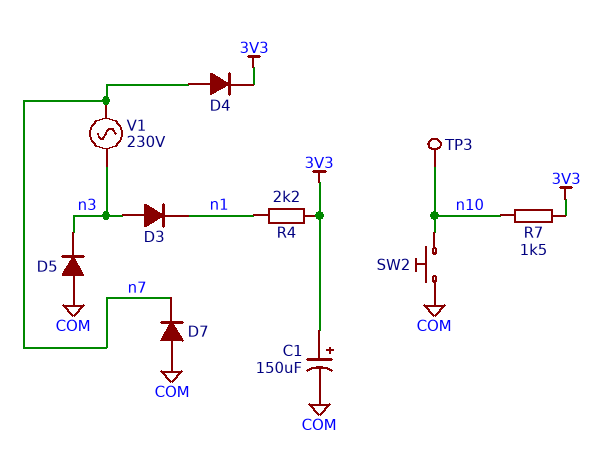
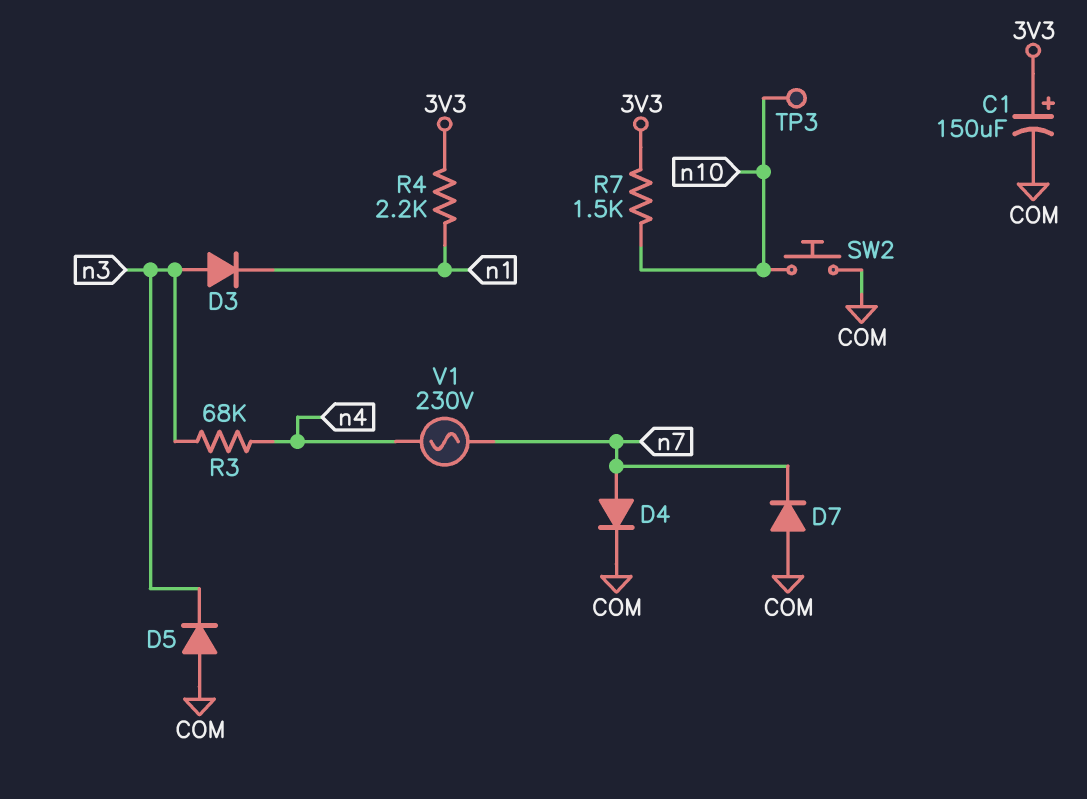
D4: diode (A n7, K 3V3) -> diode (A n7, K COM)
R3: none -> 68k (n3, n4)
V1: AC 230V (n3, n7) -> AC 230V (n4, n7)

